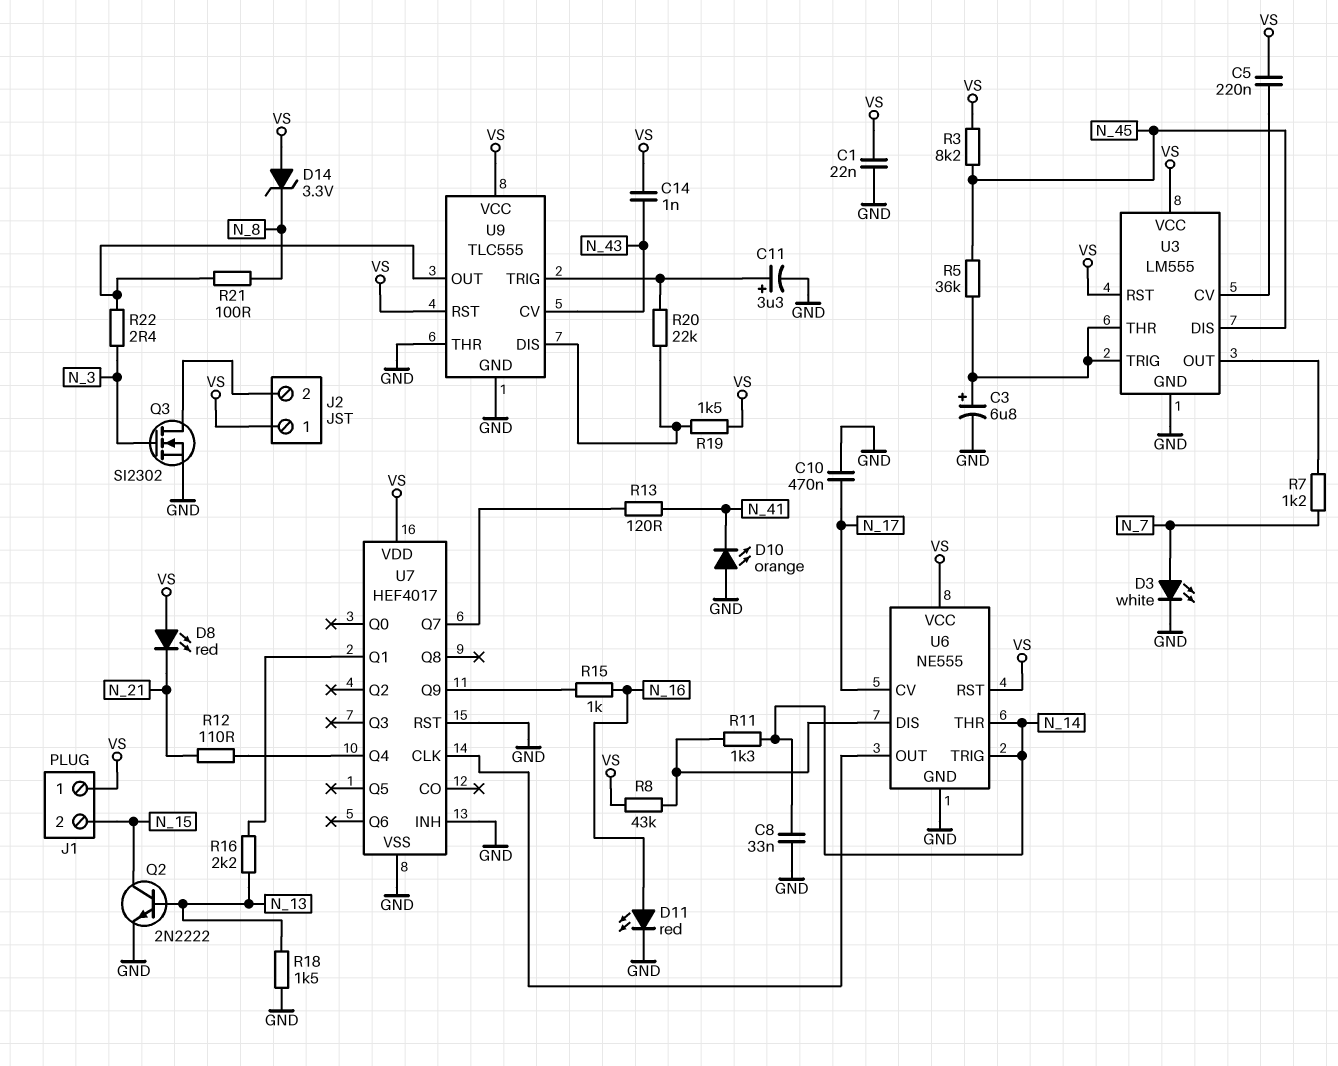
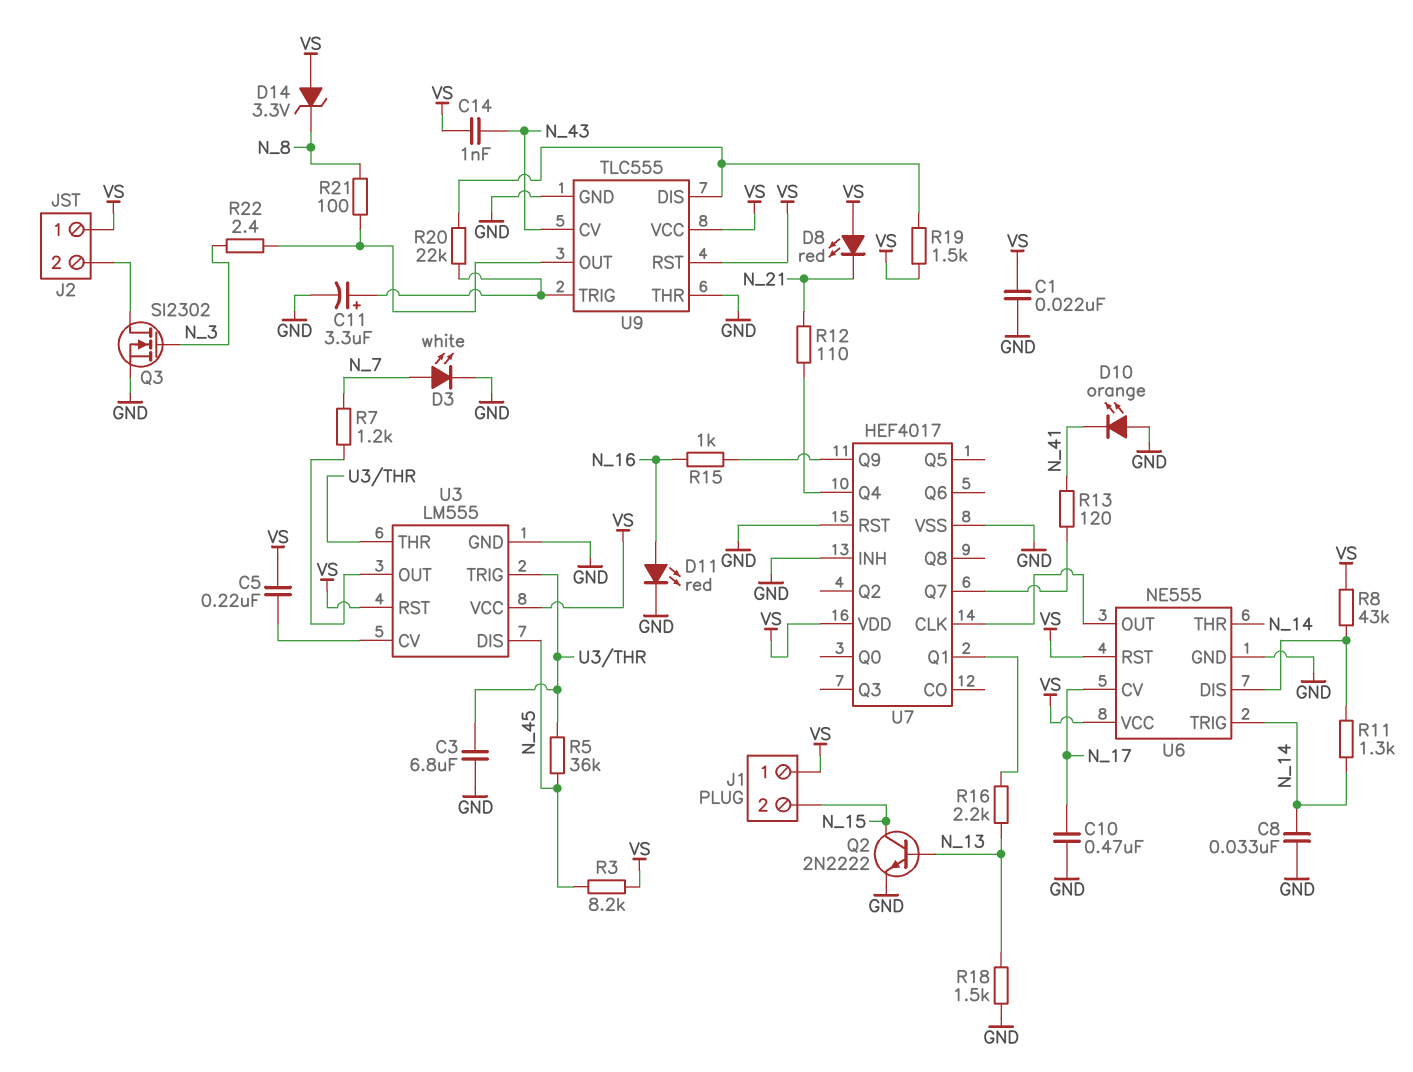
C3: 6.8uF (plus U3/THR, minus GND) -> 6.8uF (GND, U3/THR)

